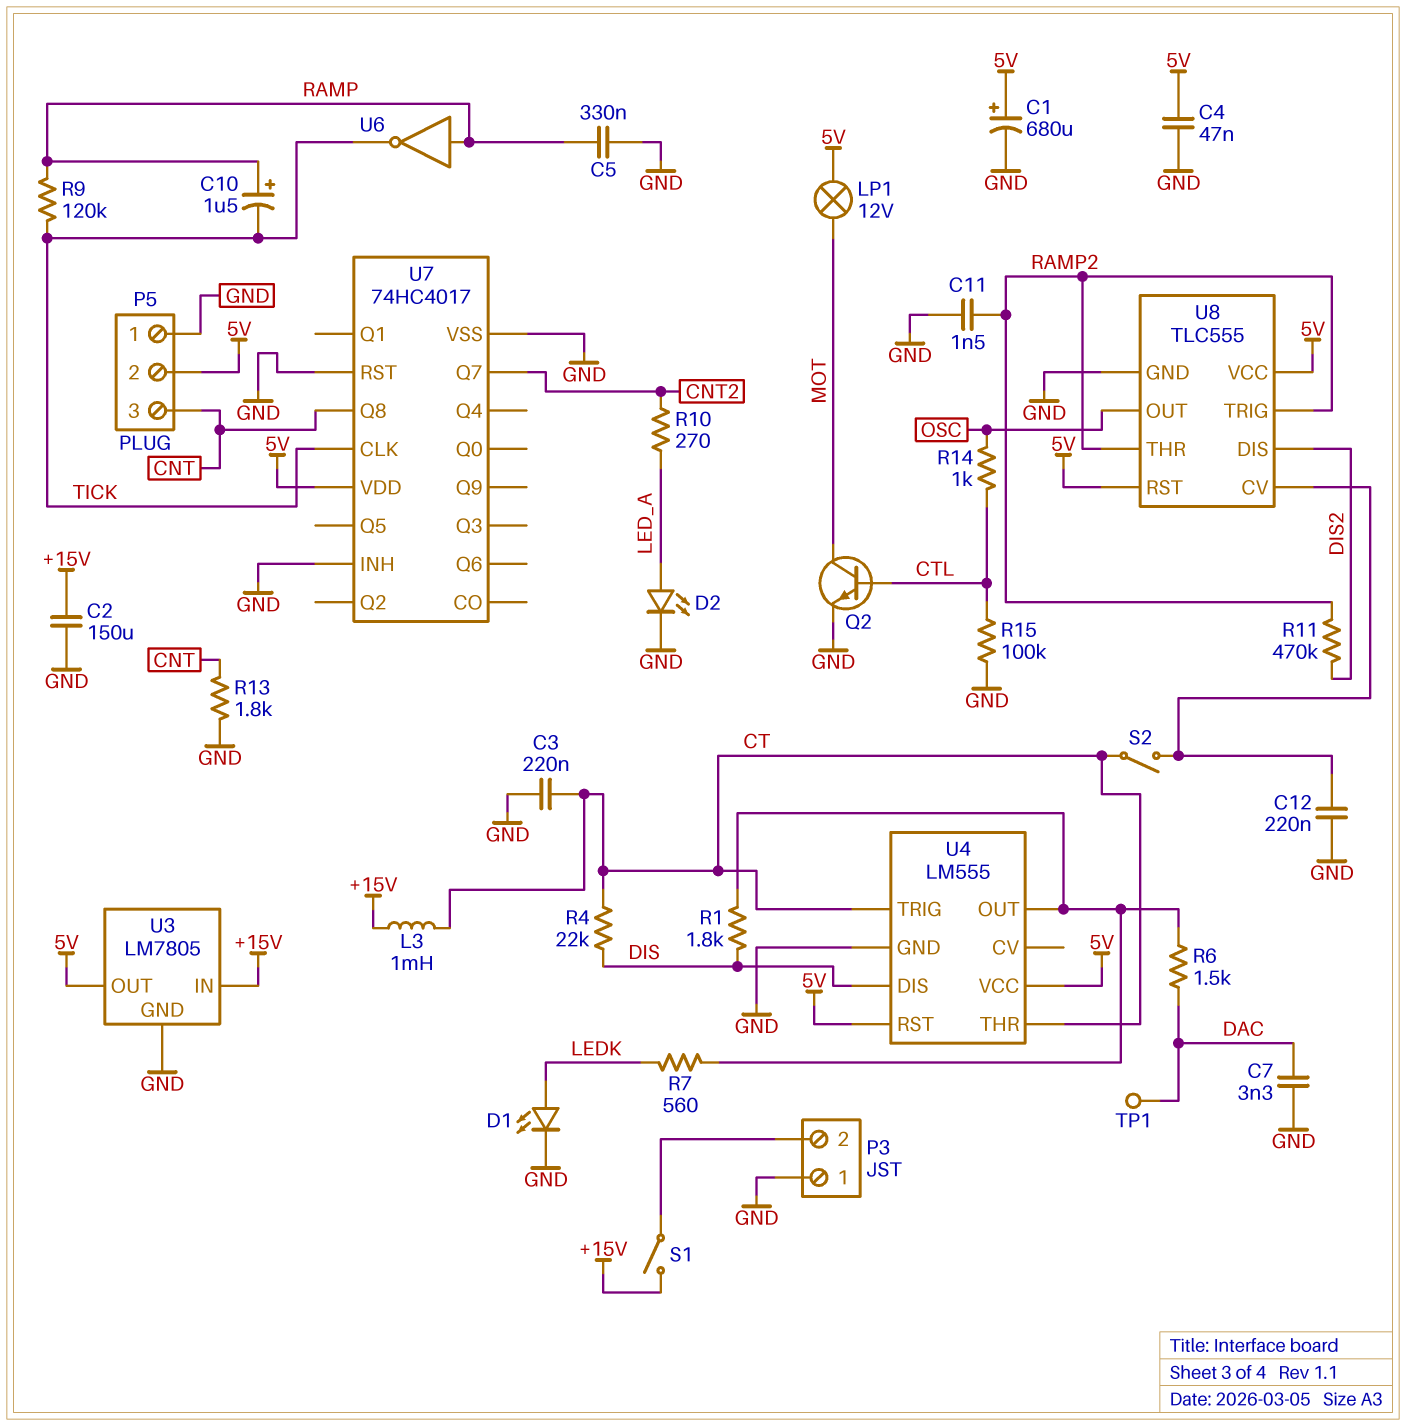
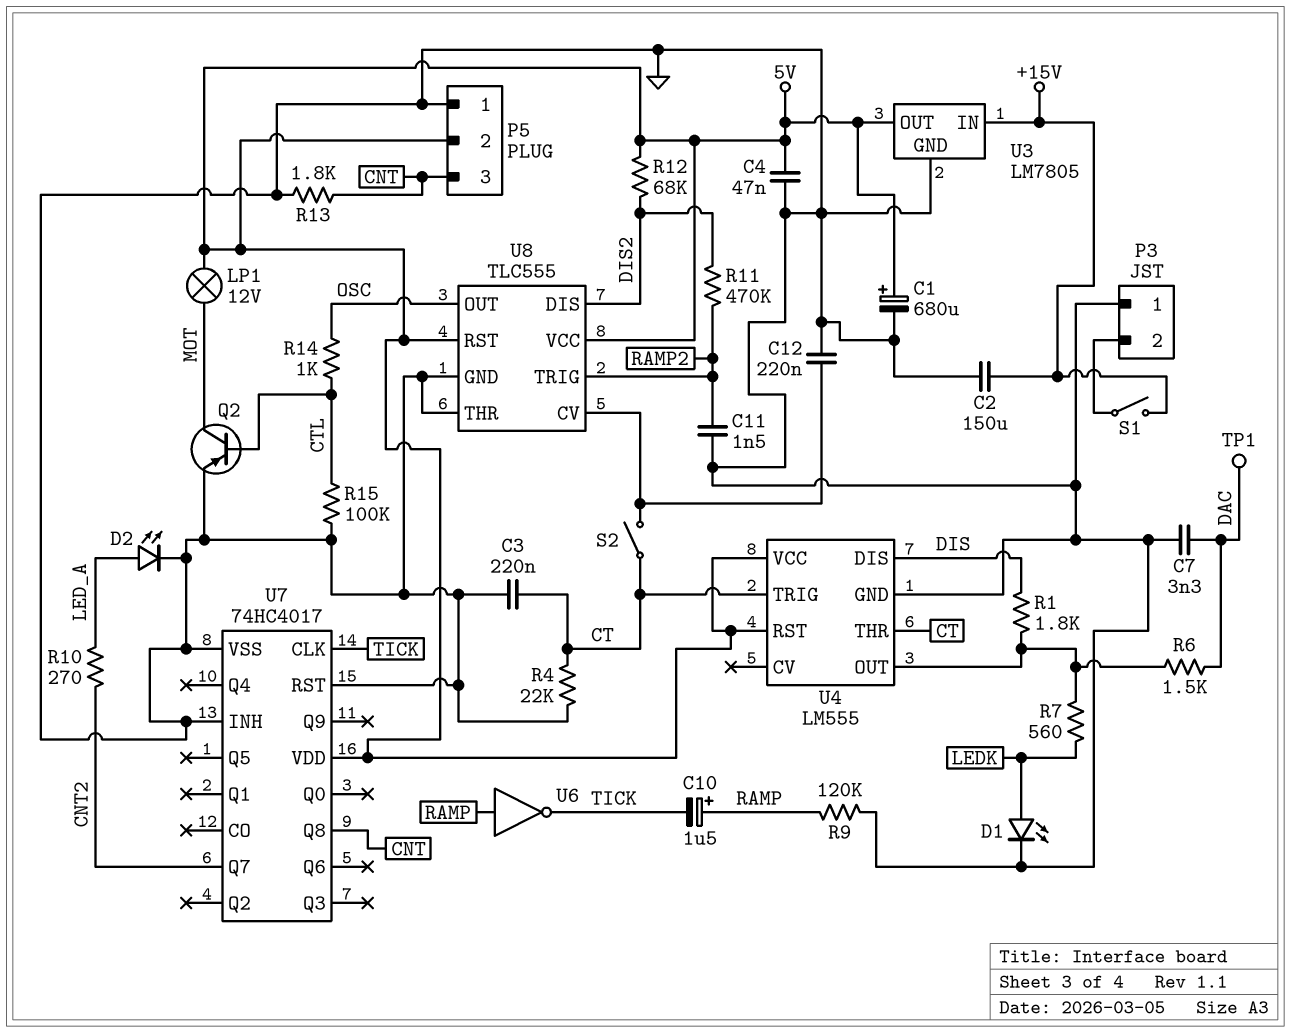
C5: 330nF (GND, RAMP) -> none
L3: 1mH (+15V, CT) -> none
Q2: NPN (B CTL, C MOT, E GND) -> PNP (B CTL, C MOT, E GND)
R4: 22k (CT, DIS) -> 22k (CT, GND)
R9: 120k (RAMP, TICK) -> 120k (GND, RAMP)
R12: none -> 68k (5V, DIS2)
U8 pin THR: RAMP2 -> GND

